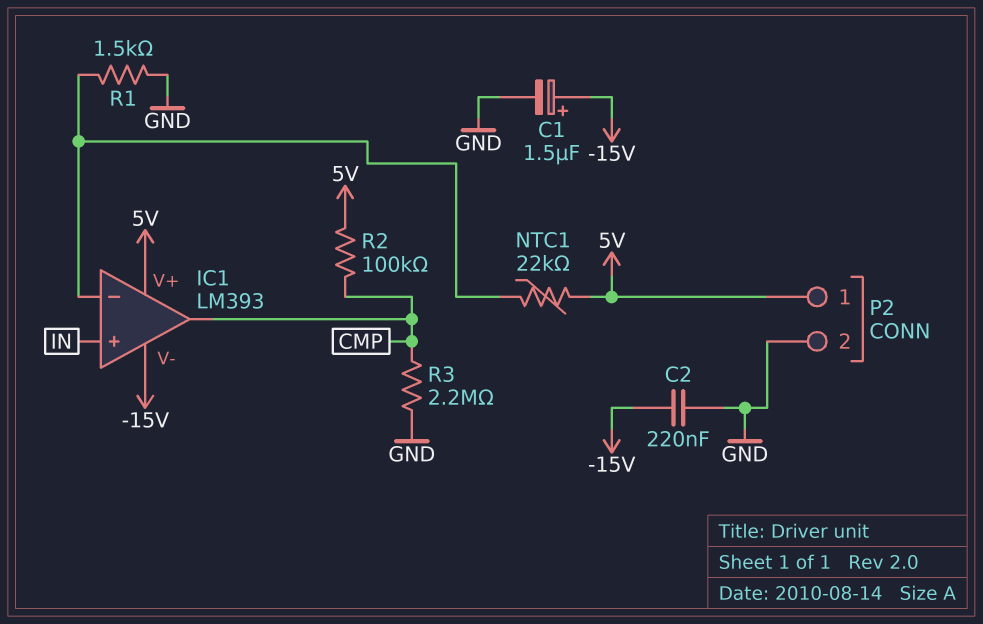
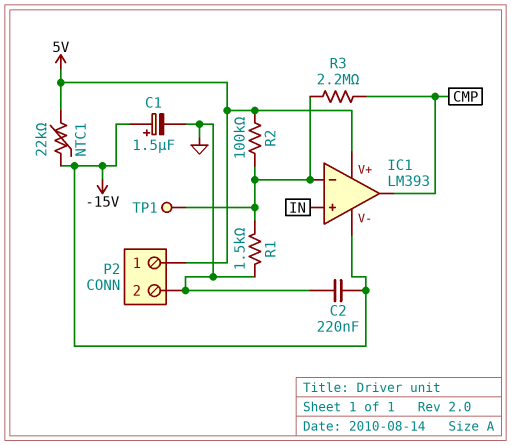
NTC1: 22k (5V, IC1/in-) -> 22k (-15V, 5V)
R2: 100k (5V, CMP) -> 100k (5V, IC1/in-)
R3: 2.2M (CMP, GND) -> 2.2M (CMP, IC1/in-)
TP1: none -> test point (IC1/in-)

